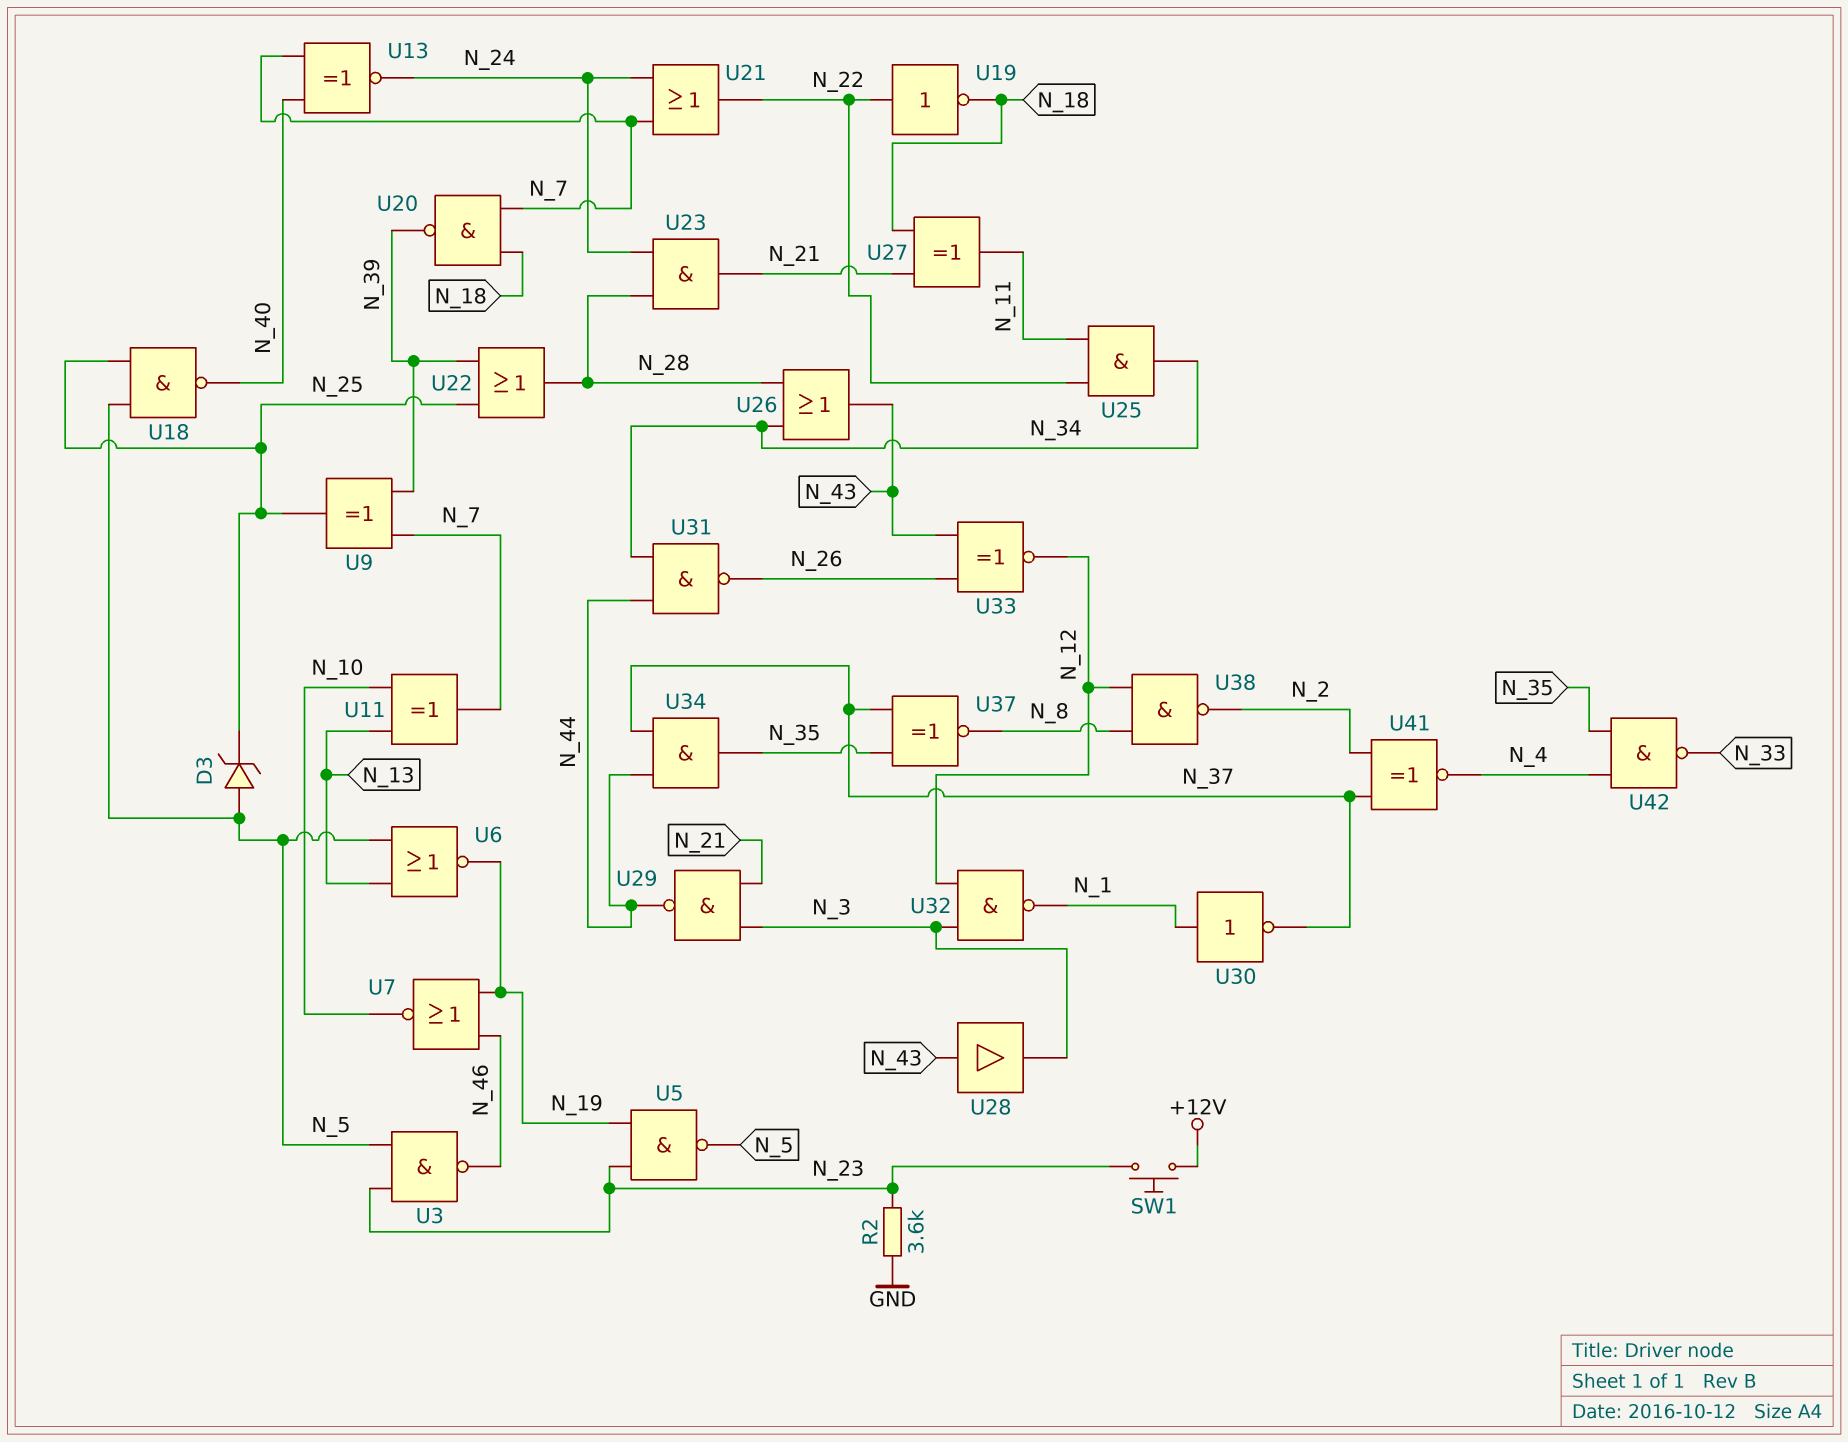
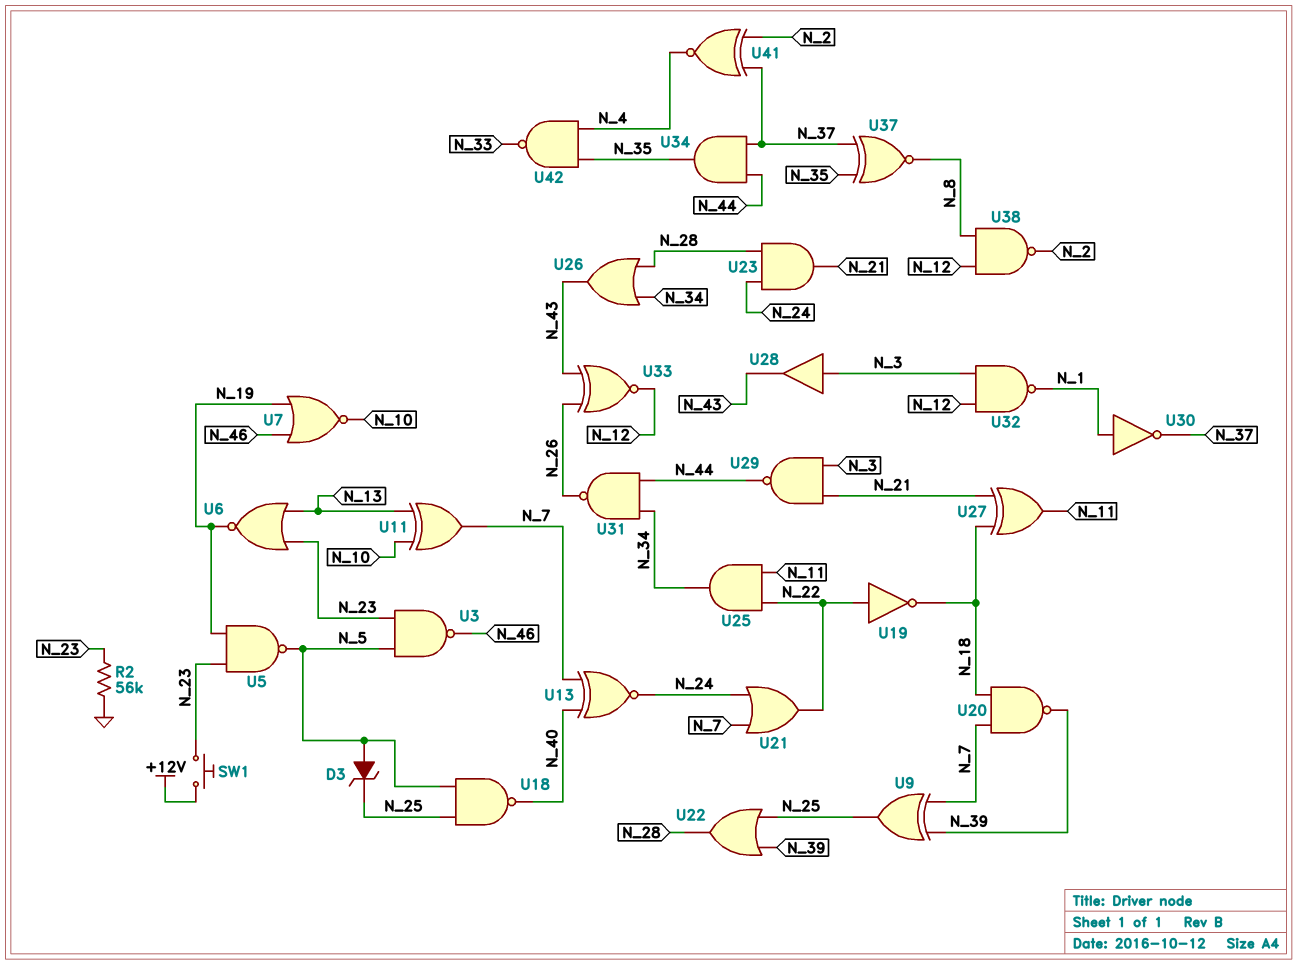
R2: 3.6k (GND, N_23) -> 56k (GND, N_23)
U6: NOR (in N_5, in N_13, out N_19) -> NOR (in N_13, in N_23, out N_19)
U28: buffer (in N_43, out N_3) -> buffer (in N_3, out N_43)

